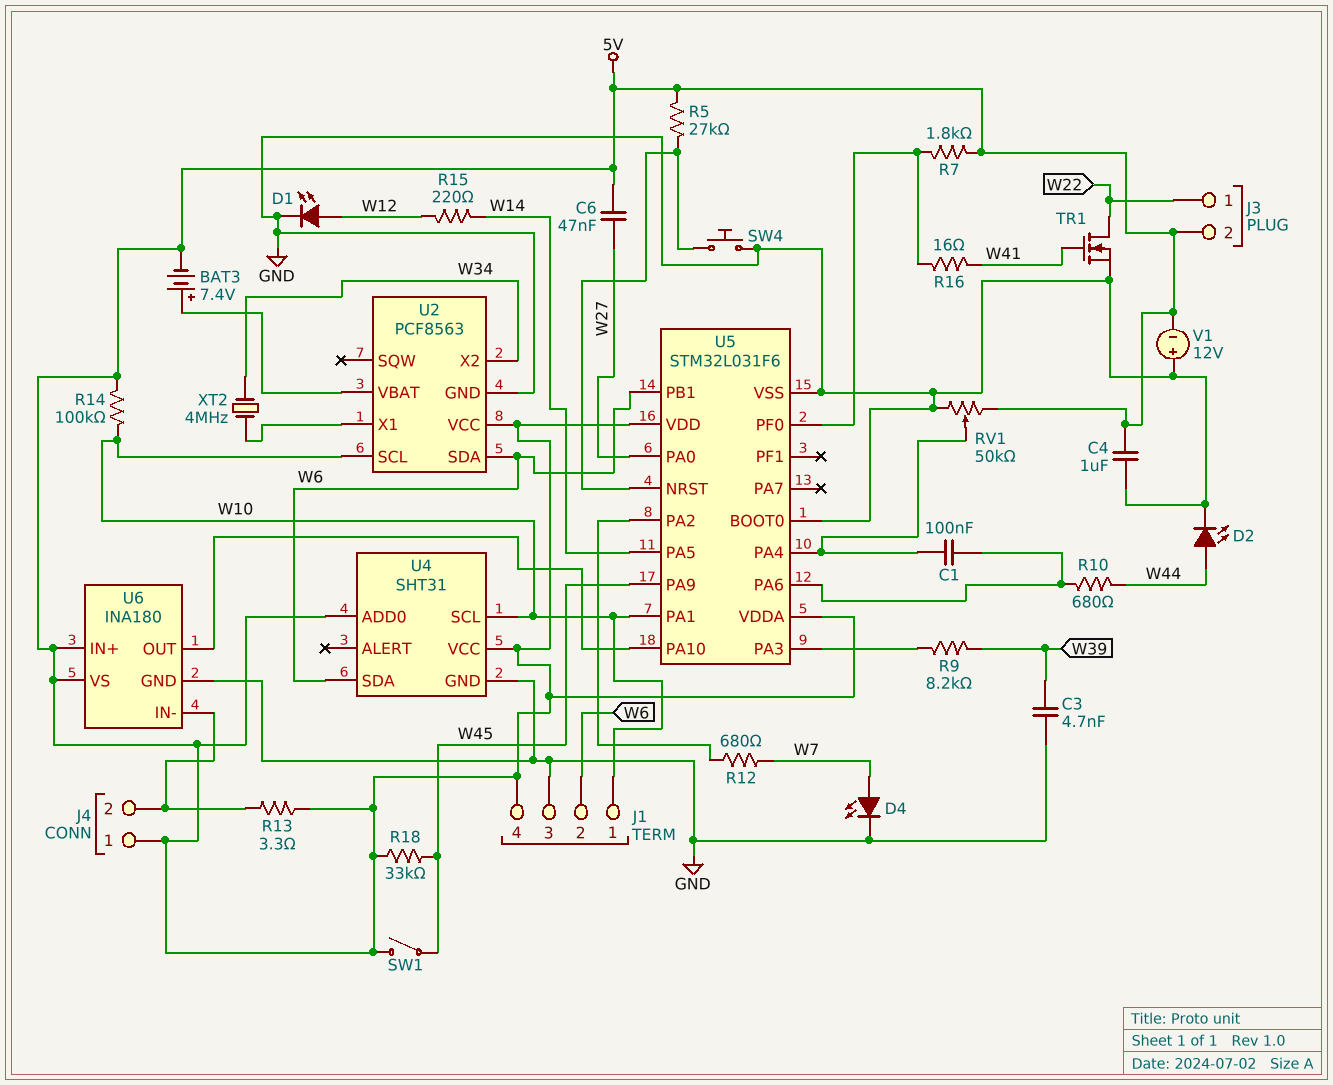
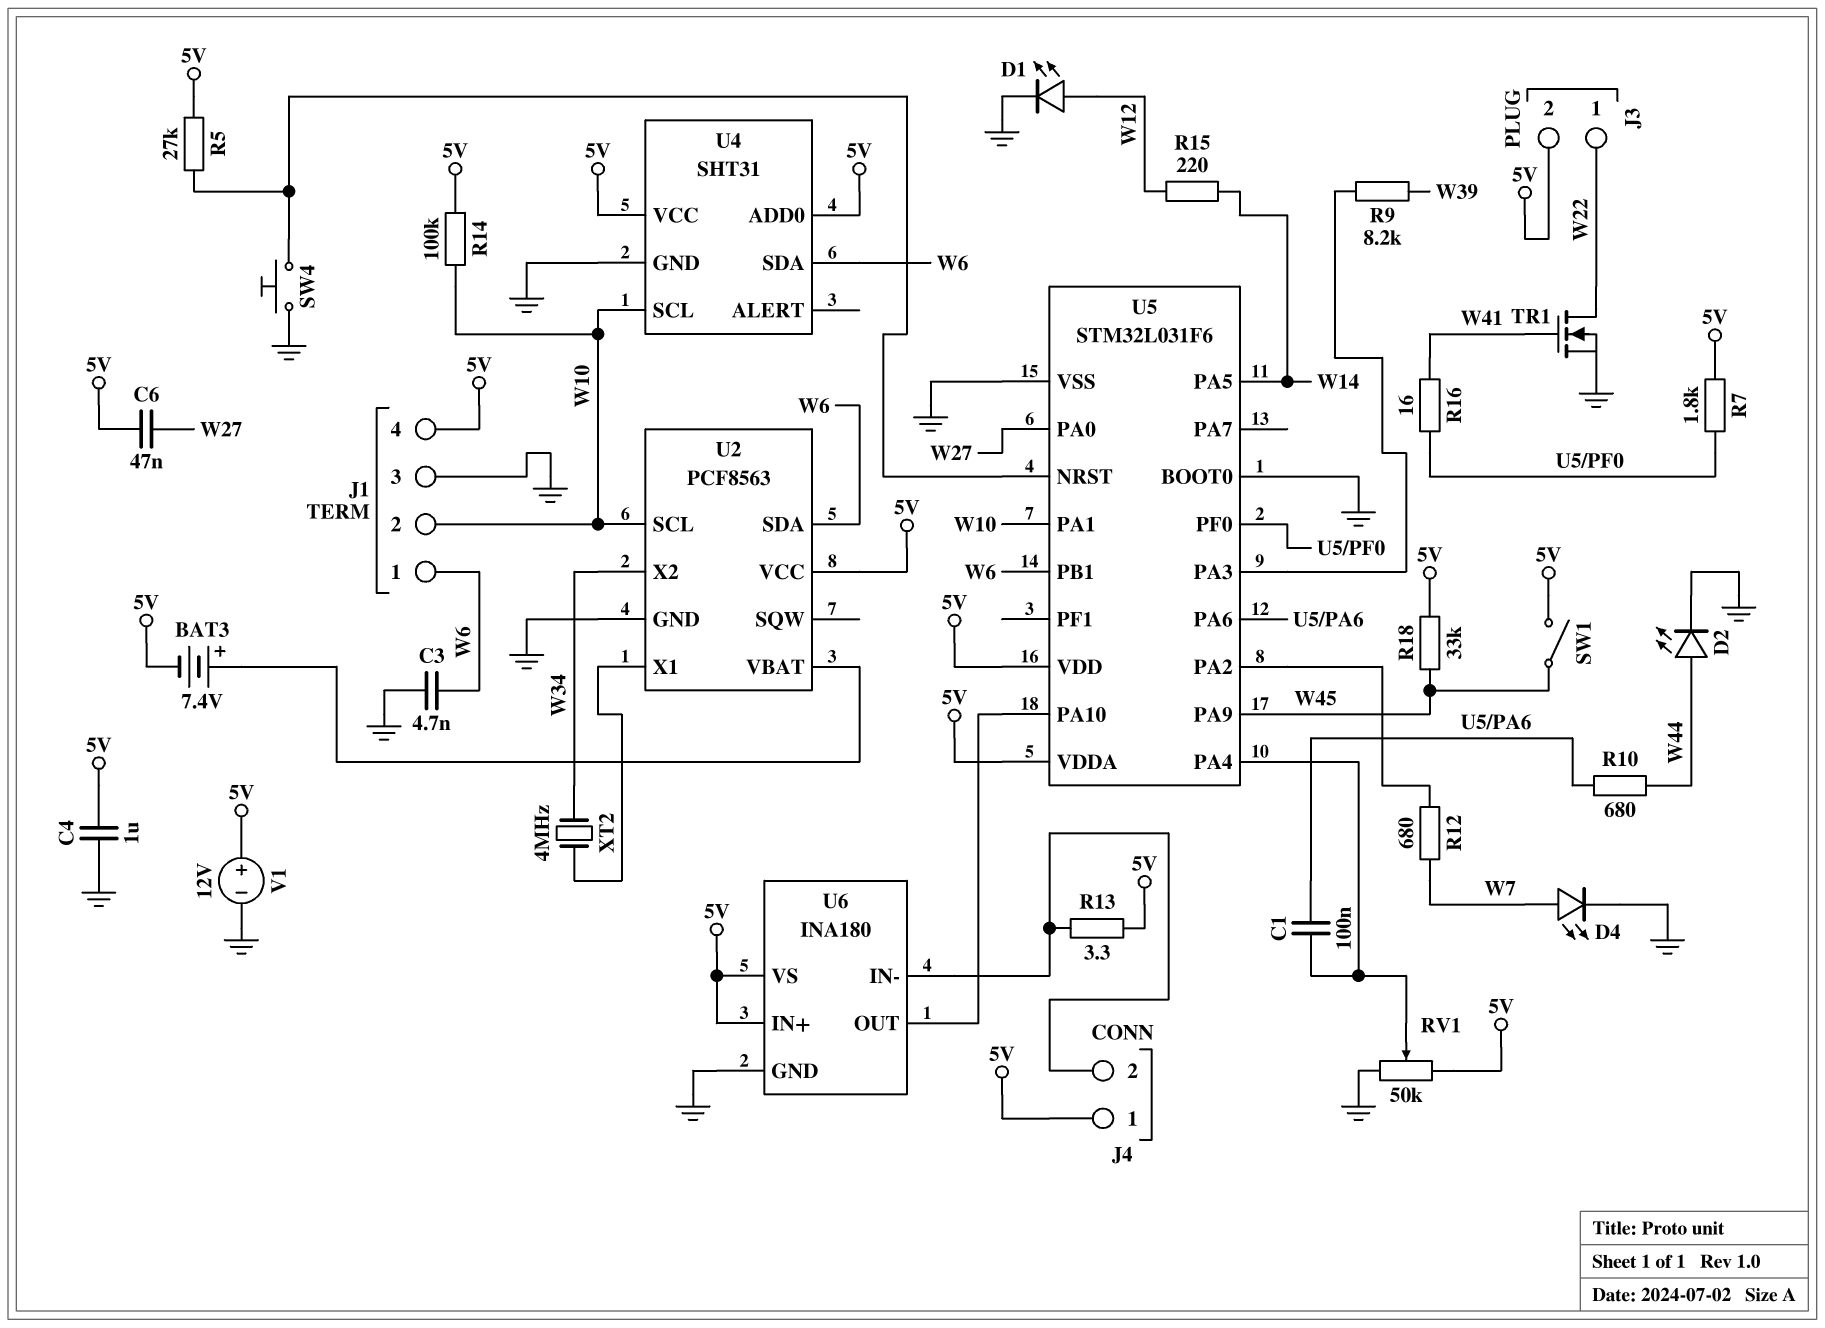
C3: 4.7nF (GND, W39) -> 4.7nF (GND, W6)
J1 pin 1: W10 -> W6
J1 pin 2: W6 -> W10
V1: 12V (plus GND, minus 5V) -> 12V (plus 5V, minus GND)

